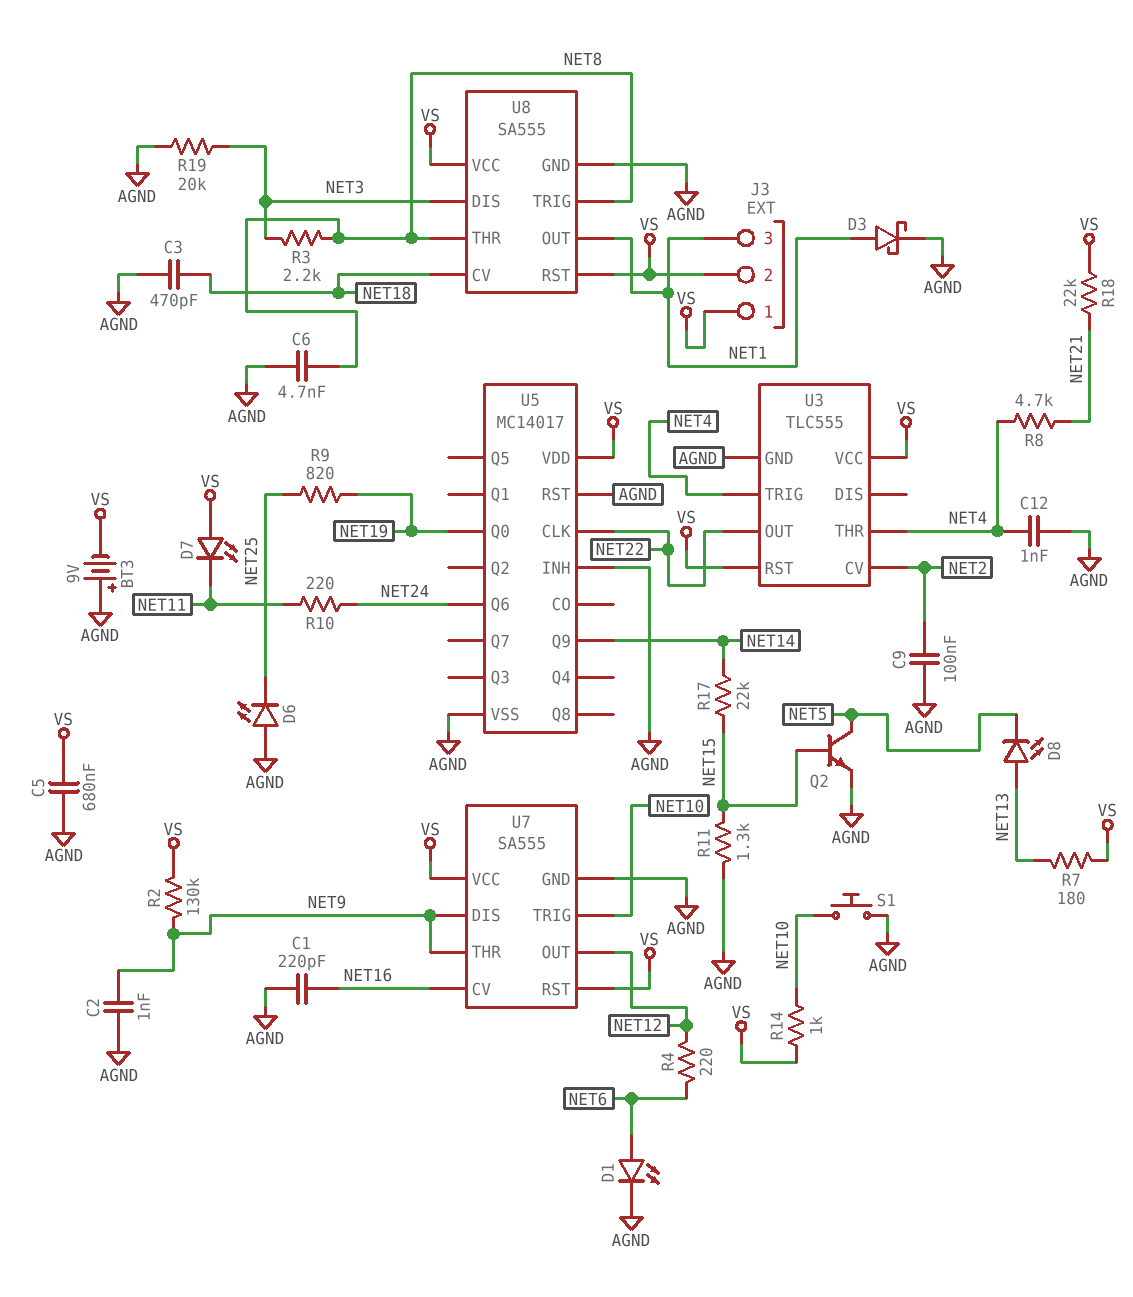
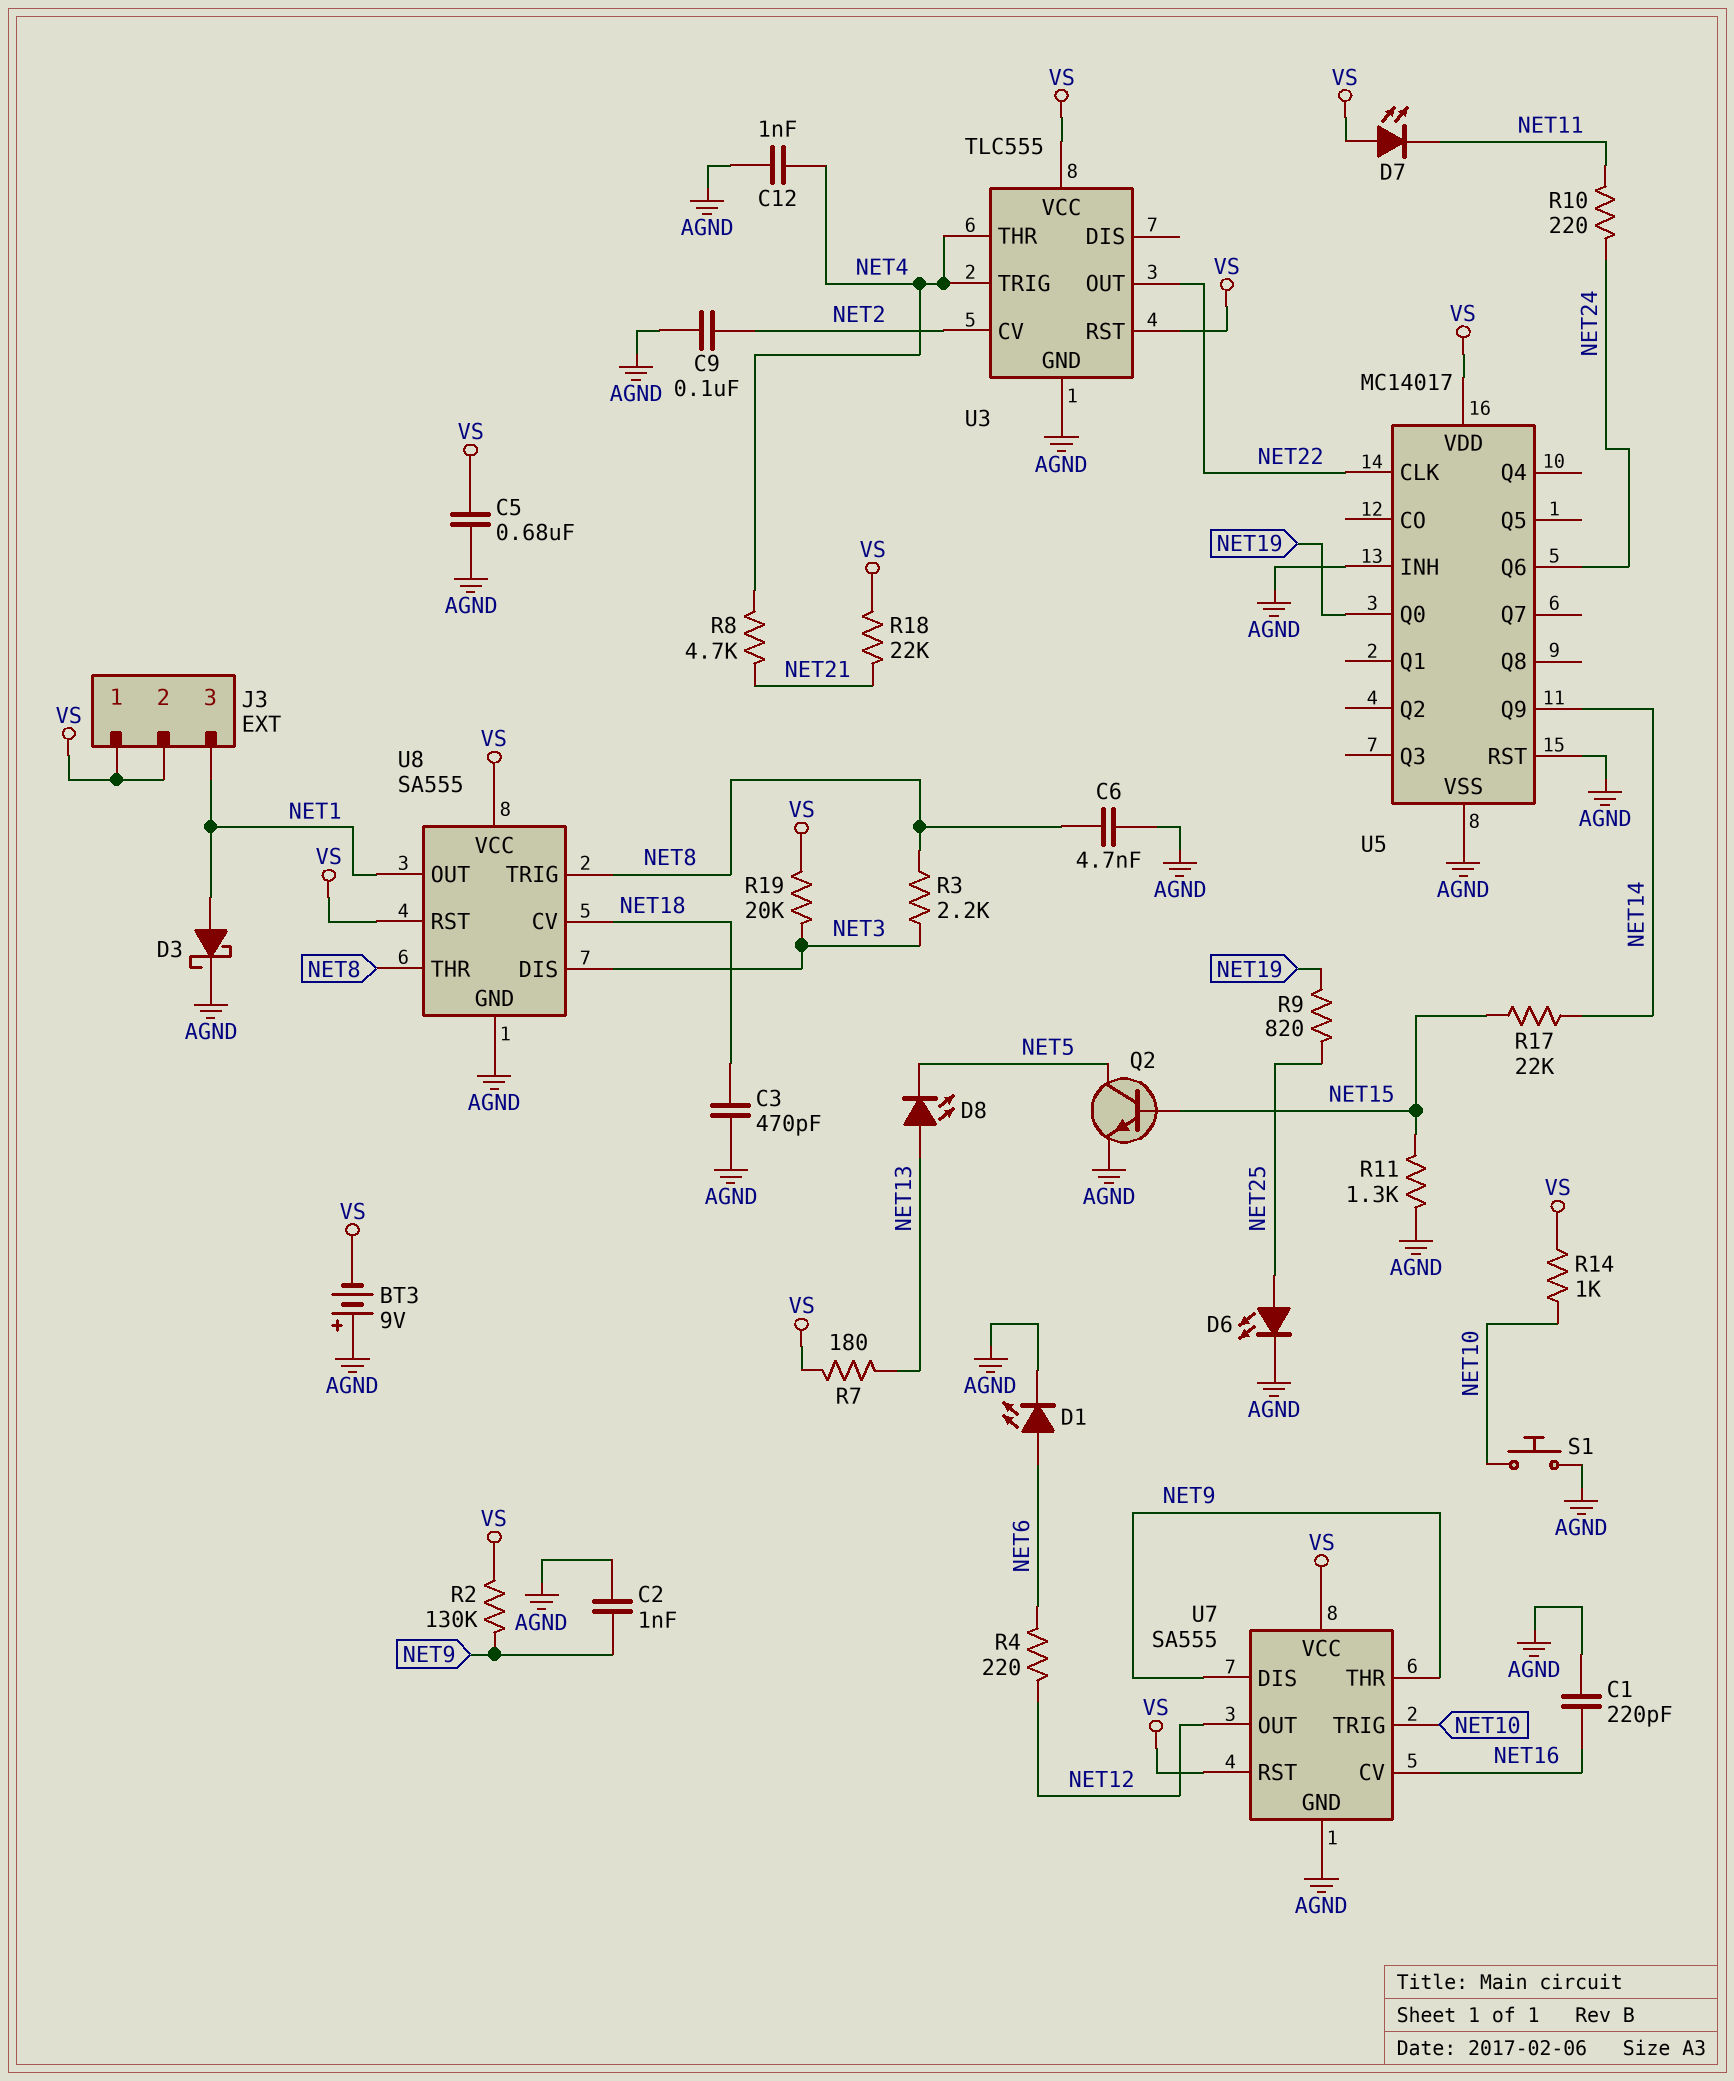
D6: LED (A AGND, K NET25) -> LED (A NET25, K AGND)
R19: 20k (AGND, NET3) -> 20k (NET3, VS)

